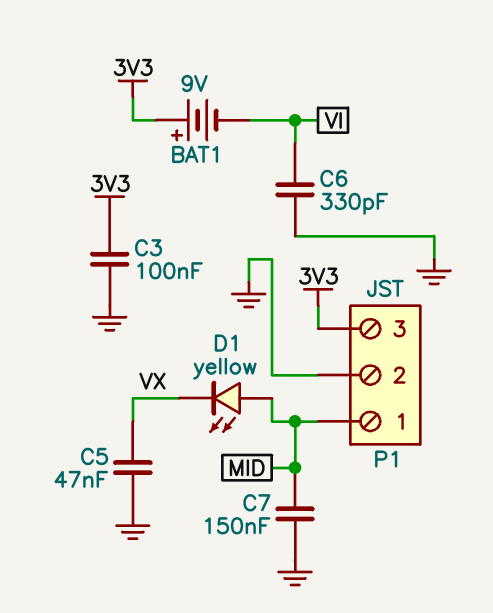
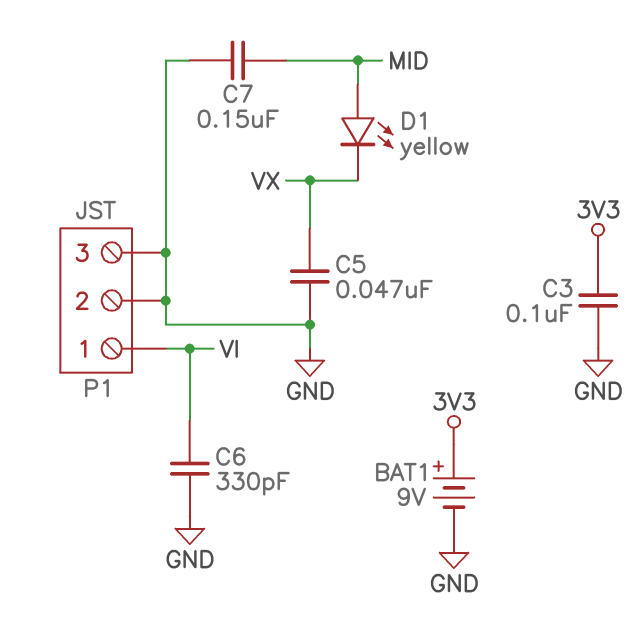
BAT1: 9V (plus 3V3, minus VI) -> 9V (plus 3V3, minus GND)
P1 pin 1: MID -> VI
P1 pin 3: 3V3 -> GND

